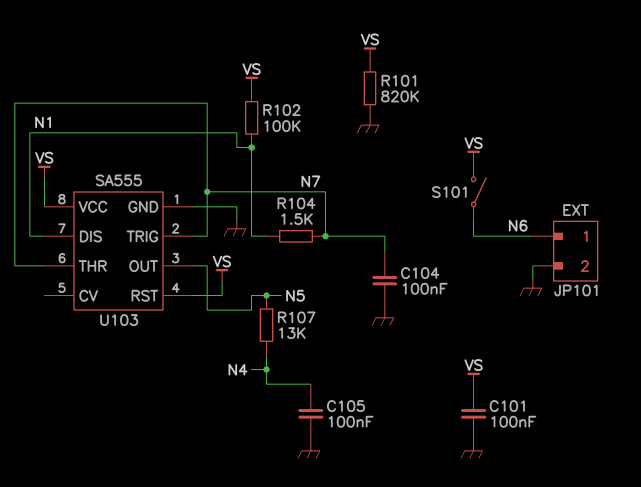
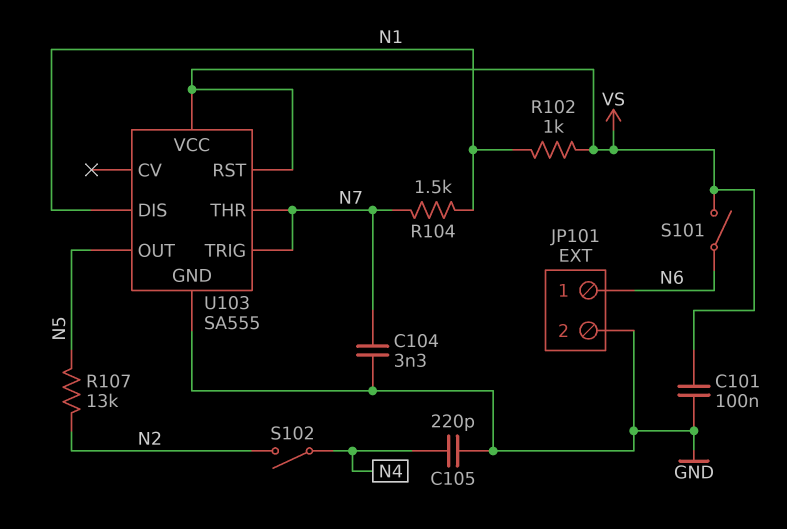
C104: 100nF (GND, N7) -> 3.3nF (GND, N7)
C105: 100nF (GND, N4) -> 220pF (GND, N4)
R101: 820k (GND, VS) -> none
R102: 100k (N1, VS) -> 1k (N1, VS)
R107: 13k (N4, N5) -> 13k (N2, N5)
S102: none -> switch (N2, N4)

